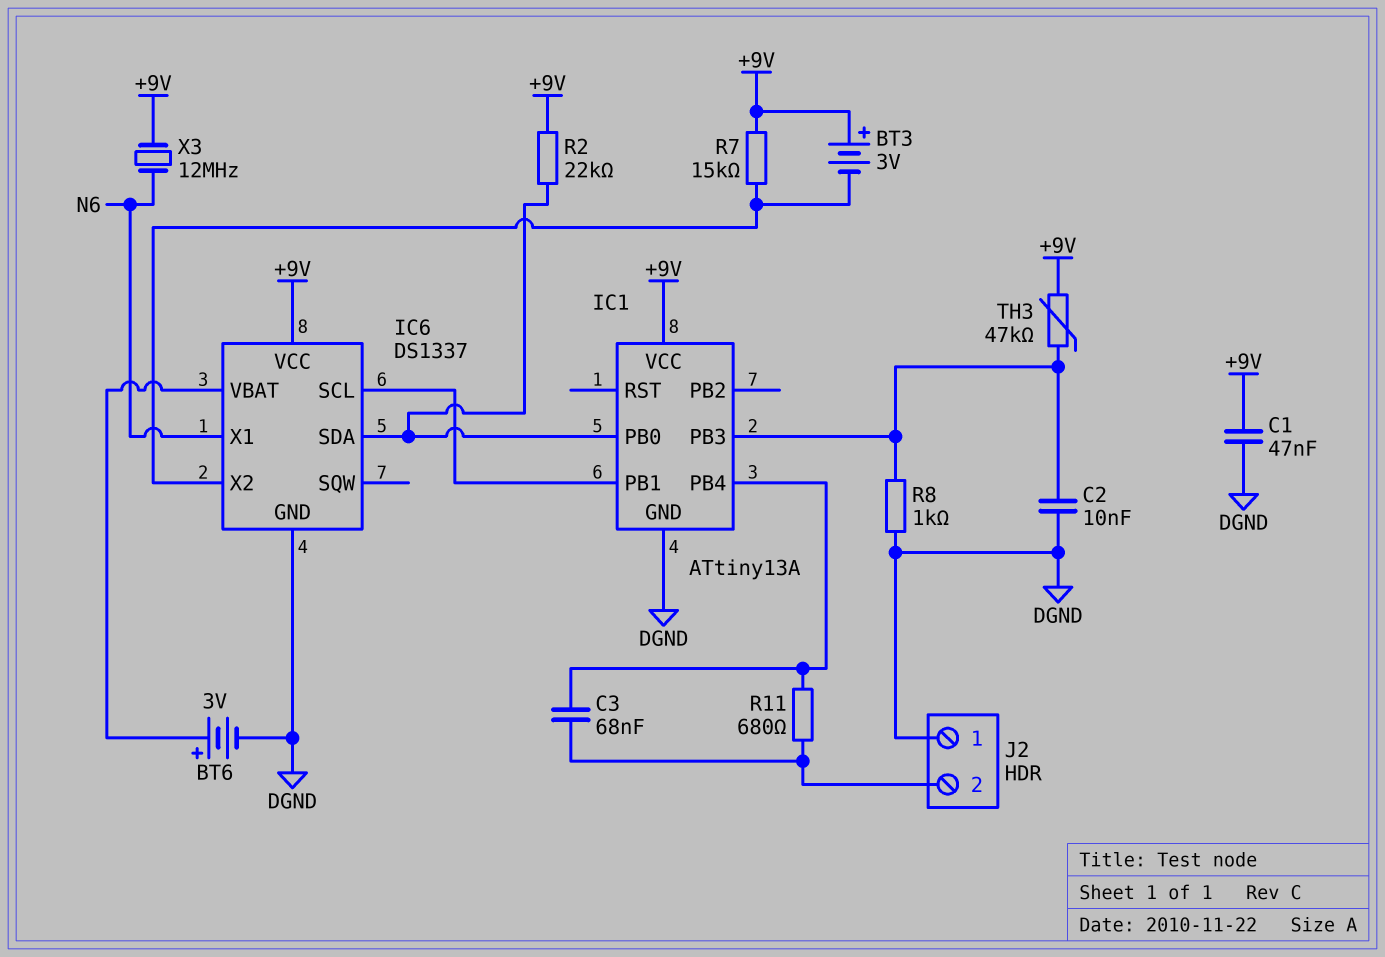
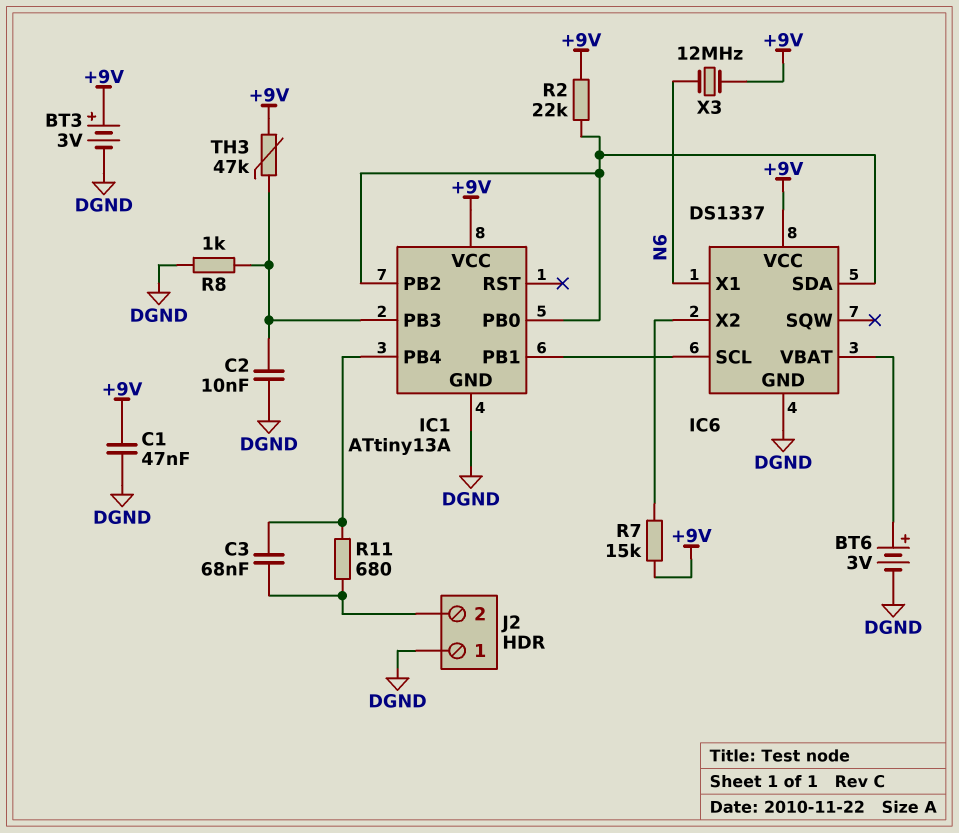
BT3: 3V (plus +9V, minus IC6/X2) -> 3V (plus +9V, minus DGND)
IC1 pin PB2: none -> IC1/PB0

